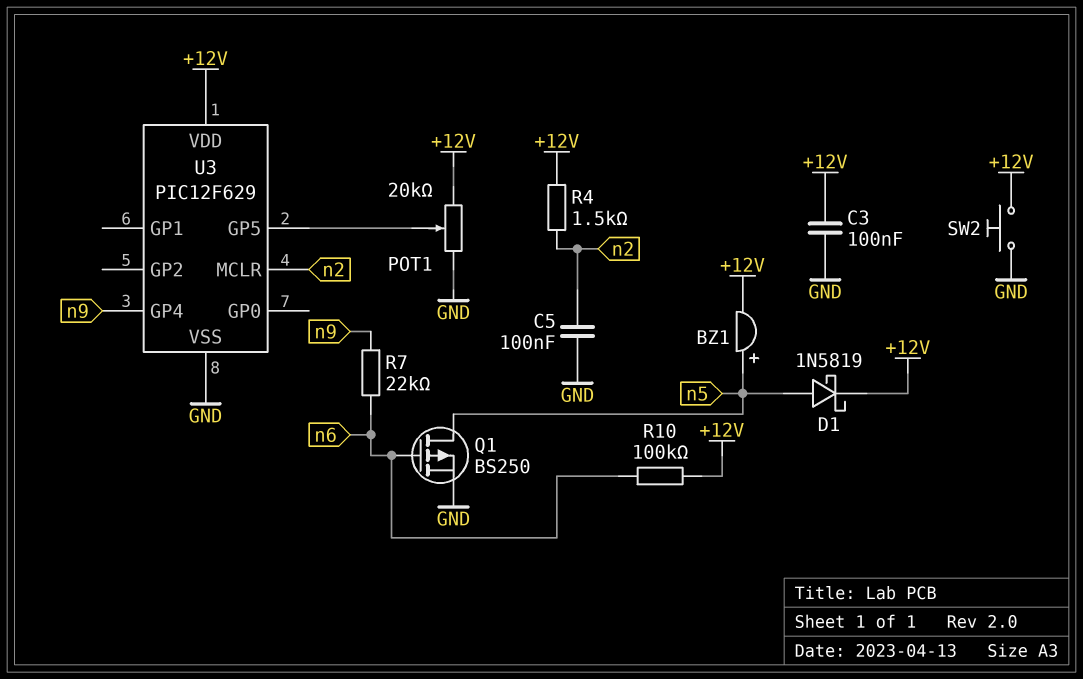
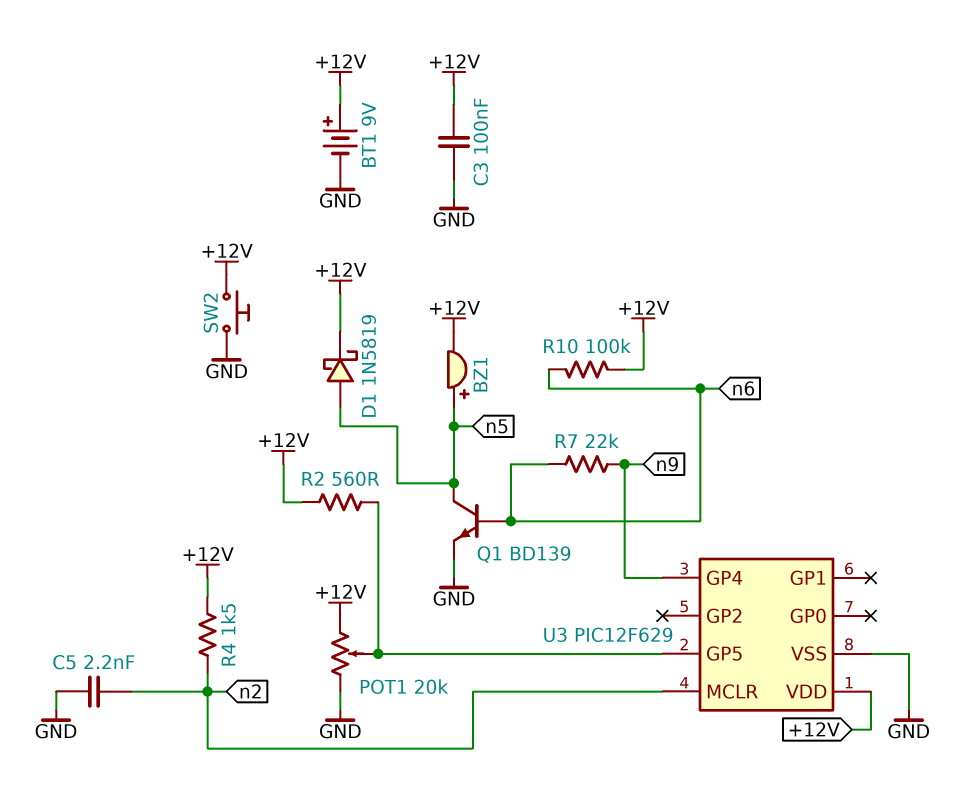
BT1: none -> 9V (plus +12V, minus GND)
C5: 100nF (GND, n2) -> 2.2nF (GND, n2)
Q1: PMOS BS250 (G n6, D n5, S GND) -> NPN BD139 (B n6, C n5, E GND)
R2: none -> 560 (+12V, U3/GP5)

